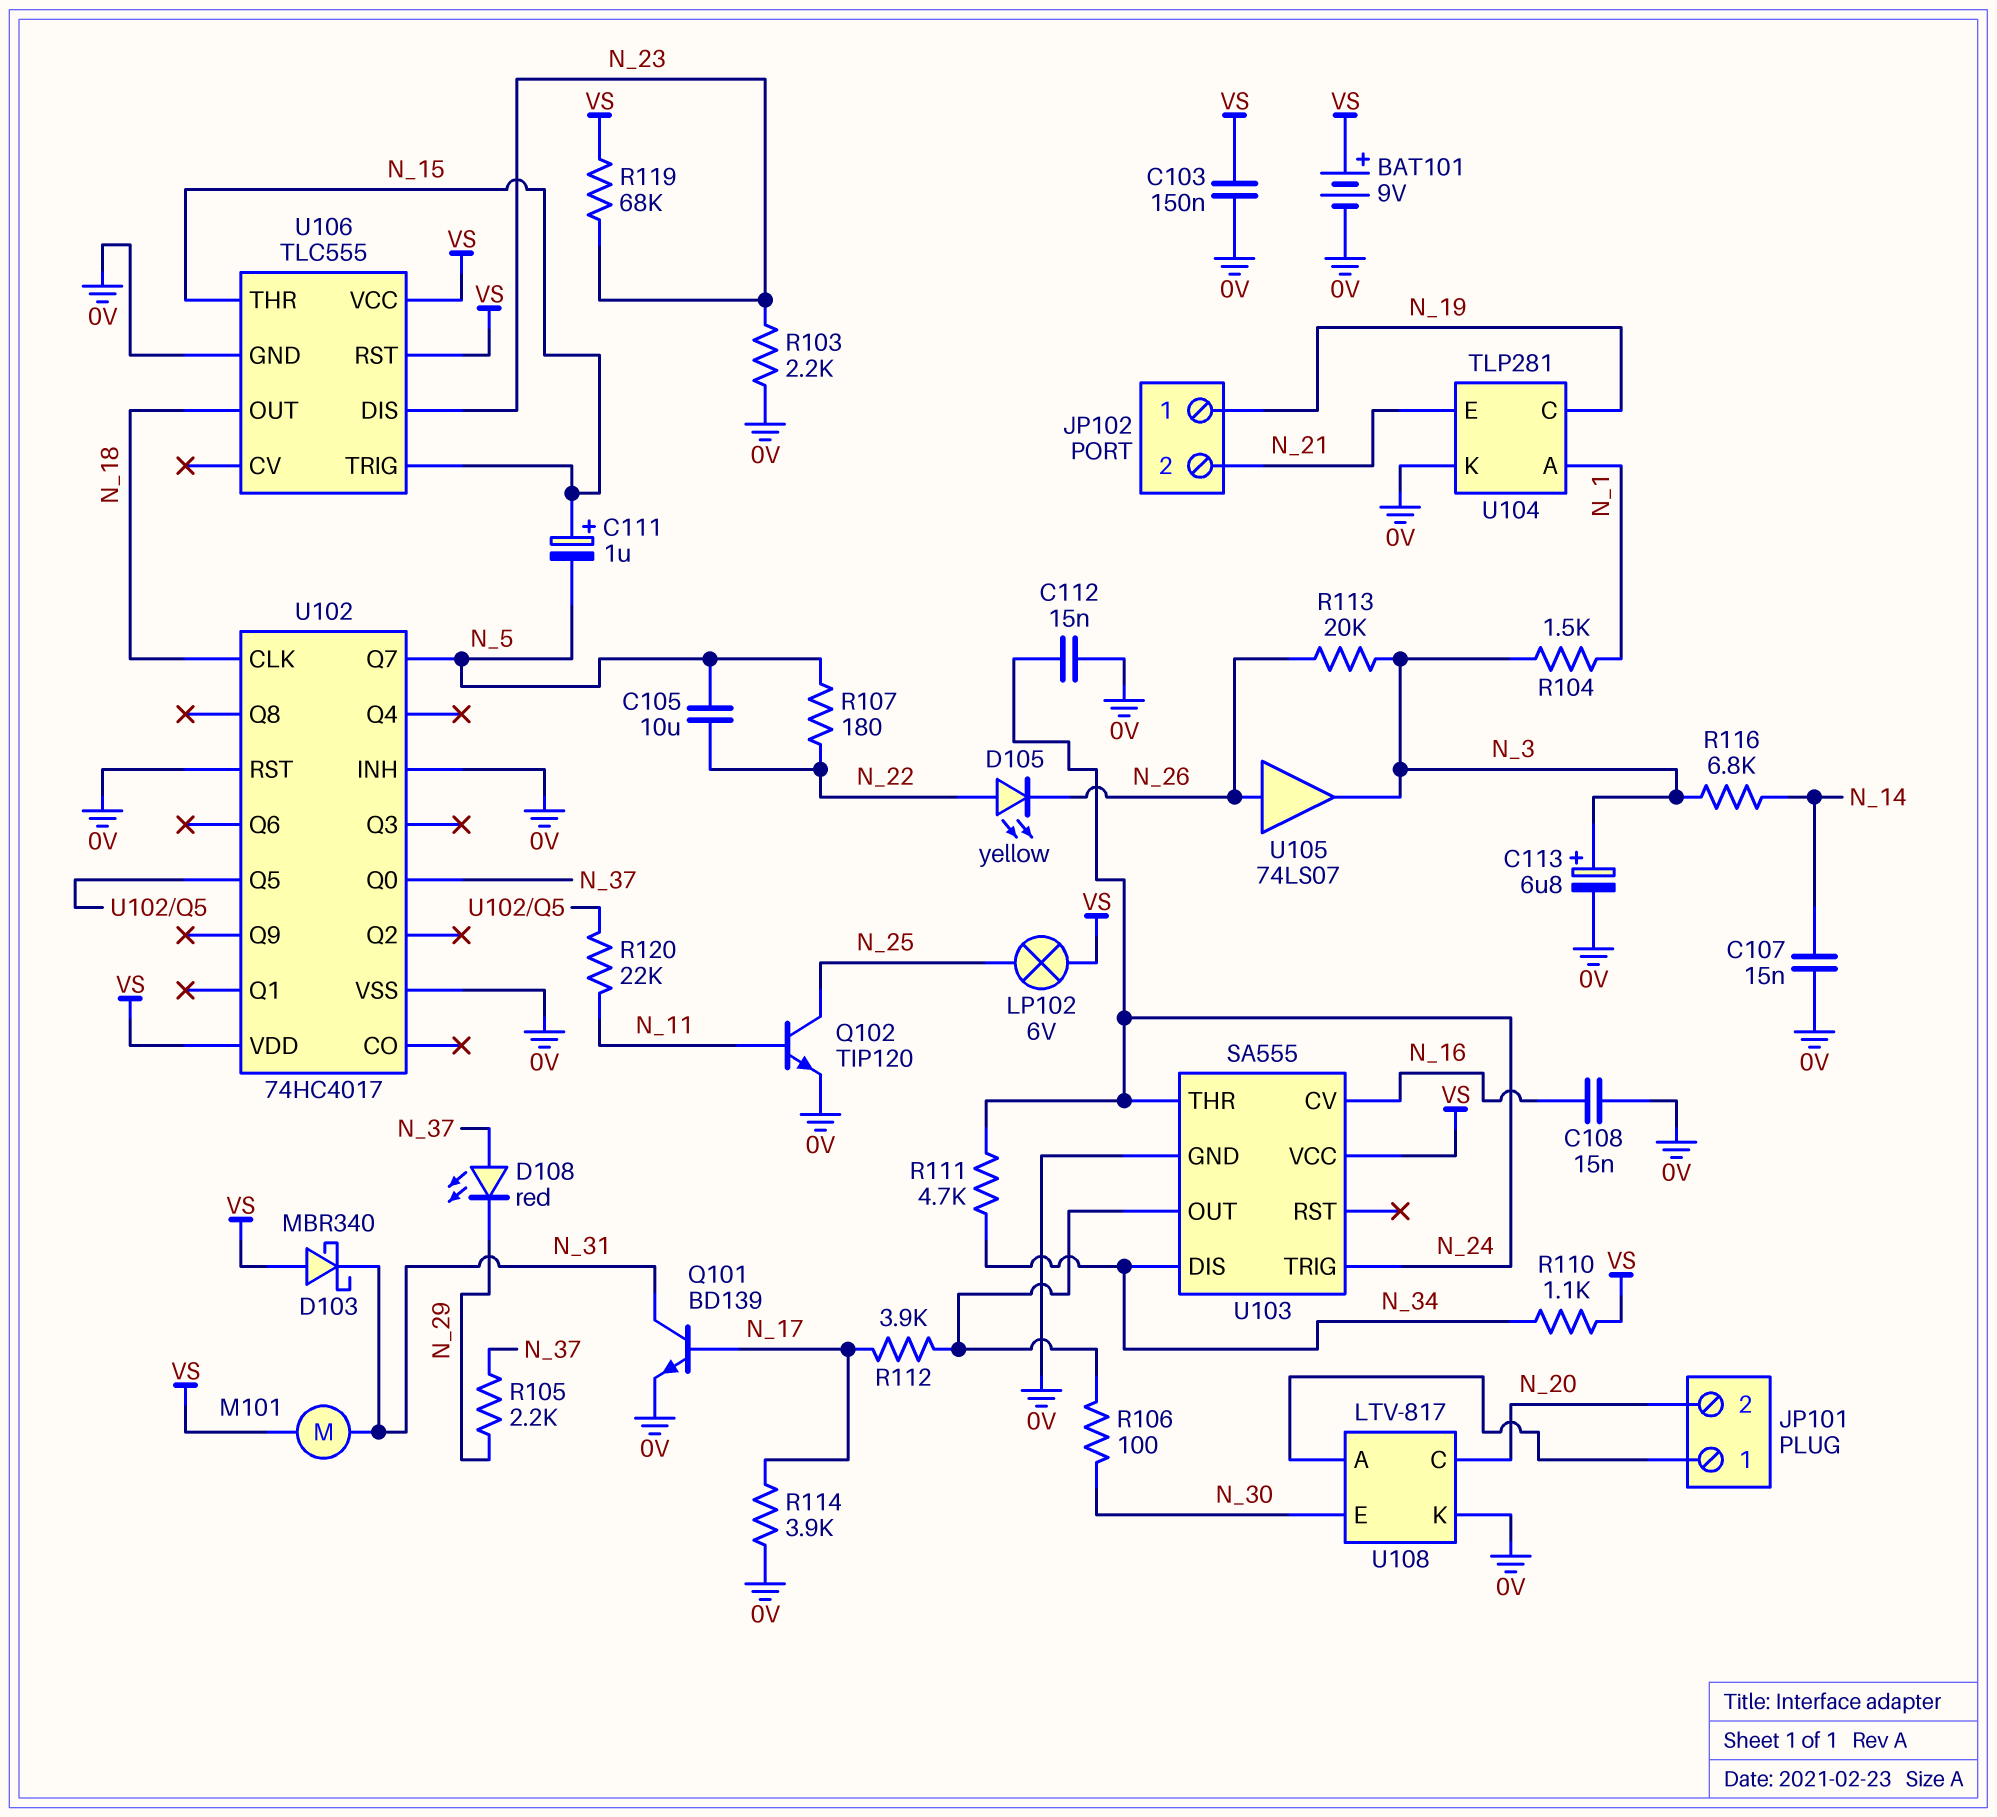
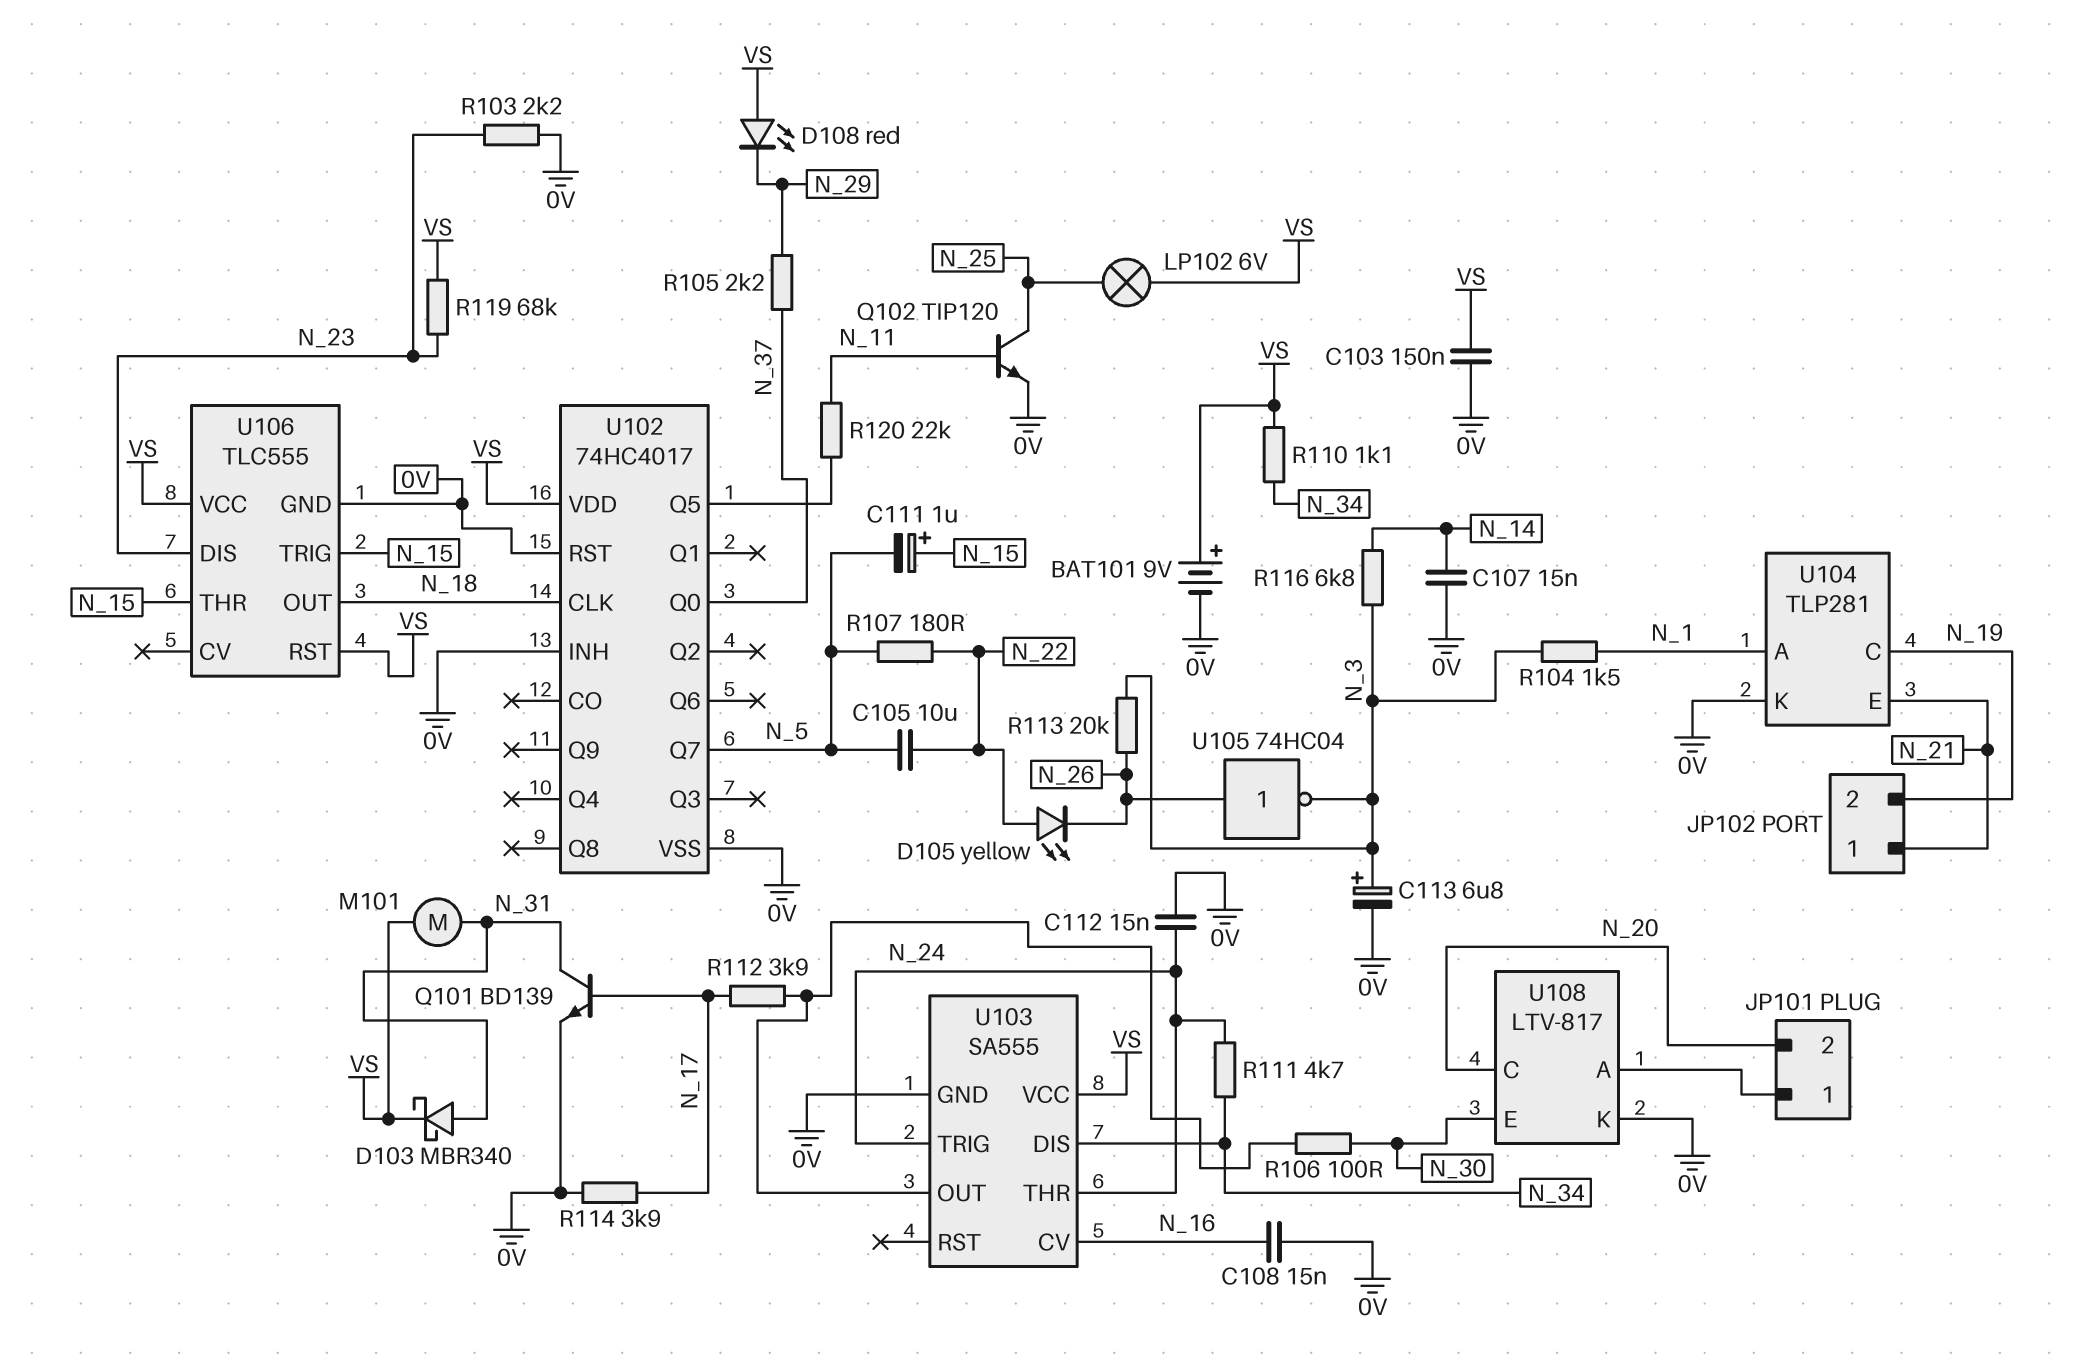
D103: schottky MBR340 (A VS, K N_31) -> schottky MBR340 (A N_31, K VS)
D108: LED red (A N_37, K N_29) -> LED red (A VS, K N_29)
JP102 pin 1: N_19 -> N_21
JP102 pin 2: N_21 -> N_19
U105: buffer 74LS07 (in N_26, out N_3) -> NOT 74HC04 (in N_26, out N_3)

